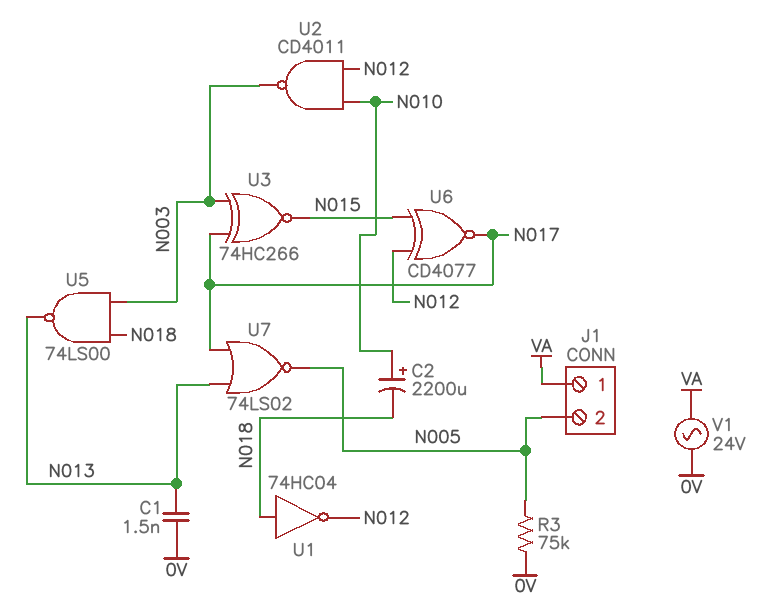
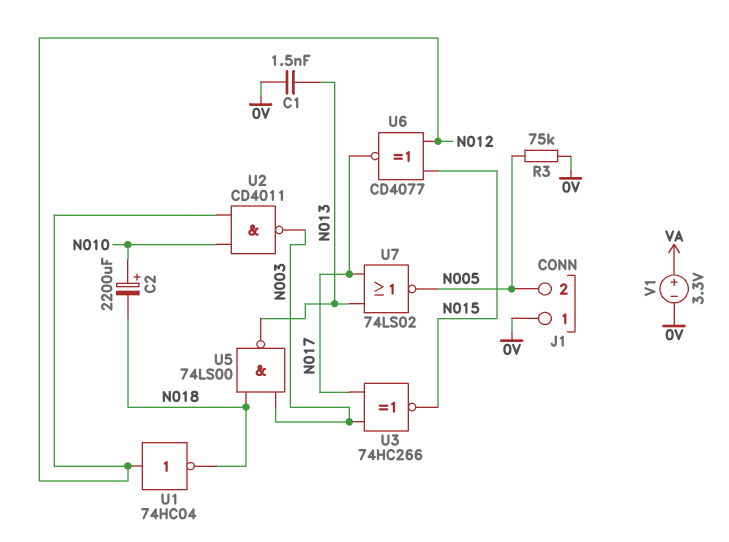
J1 pin 1: VA -> 0V
U1: NOT 74HC04 (in N018, out N012) -> NOT 74HC04 (in N012, out N018)
V1: AC 24V (0V, VA) -> 3.3V (plus VA, minus 0V)

